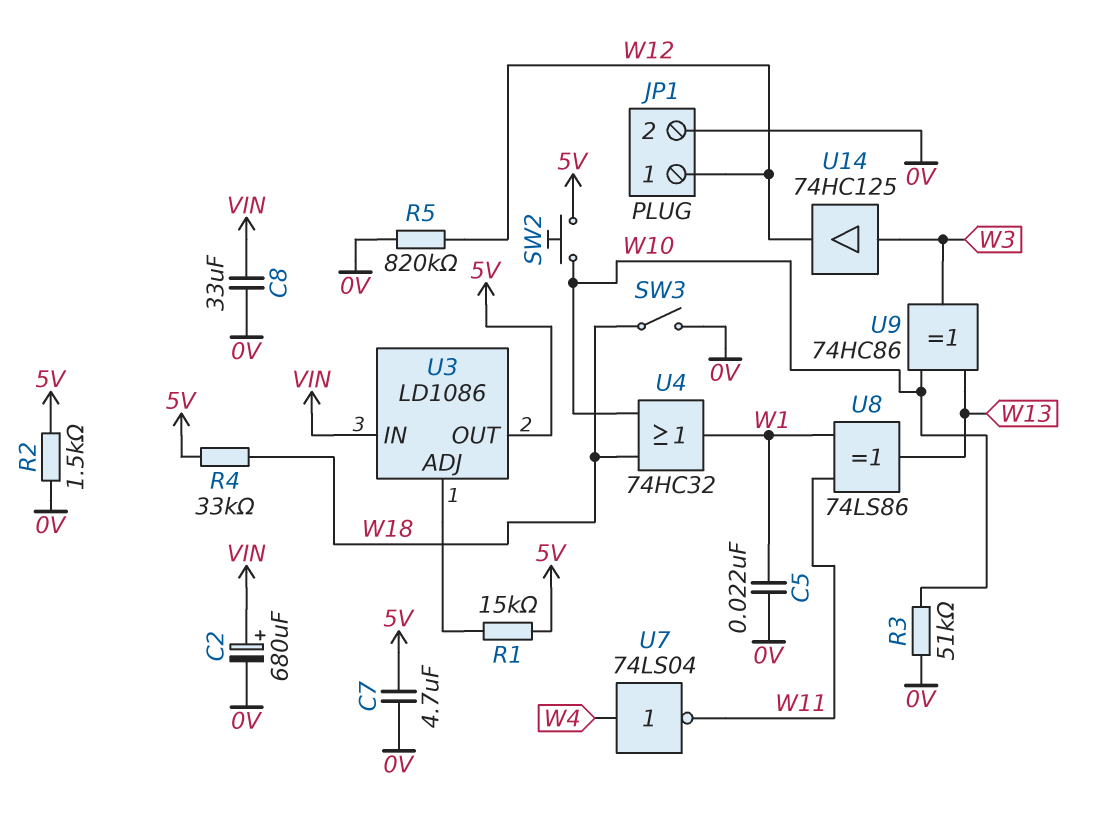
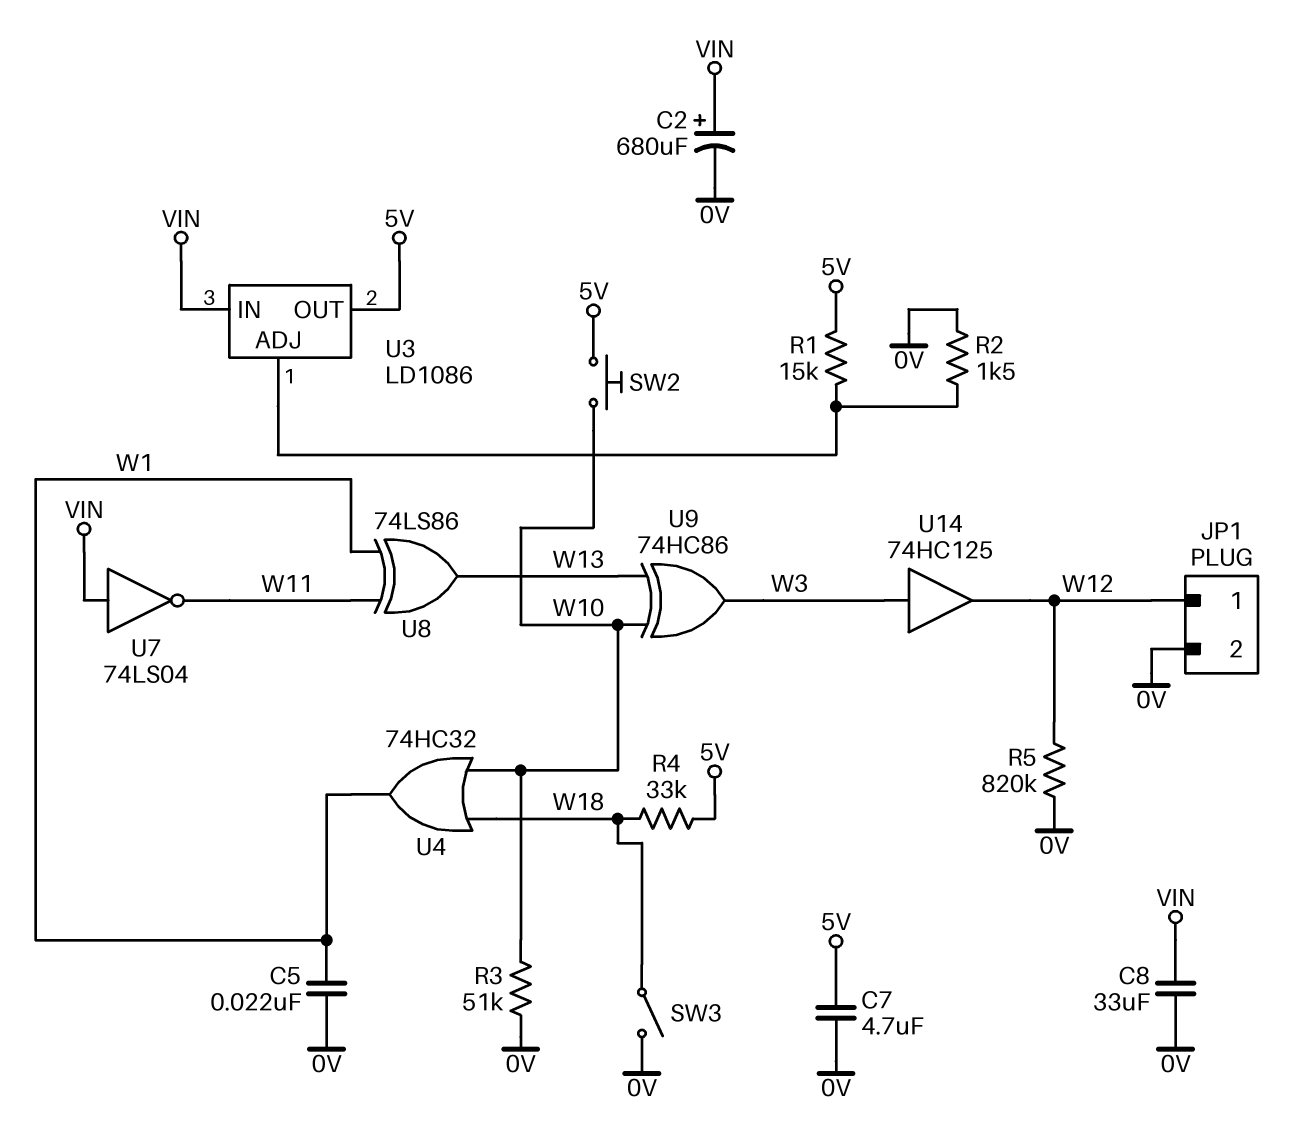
R2: 1.5k (0V, 5V) -> 1.5k (0V, U3/ADJ)
U7: NOT 74LS04 (in W4, out W11) -> NOT 74LS04 (in VIN, out W11)

